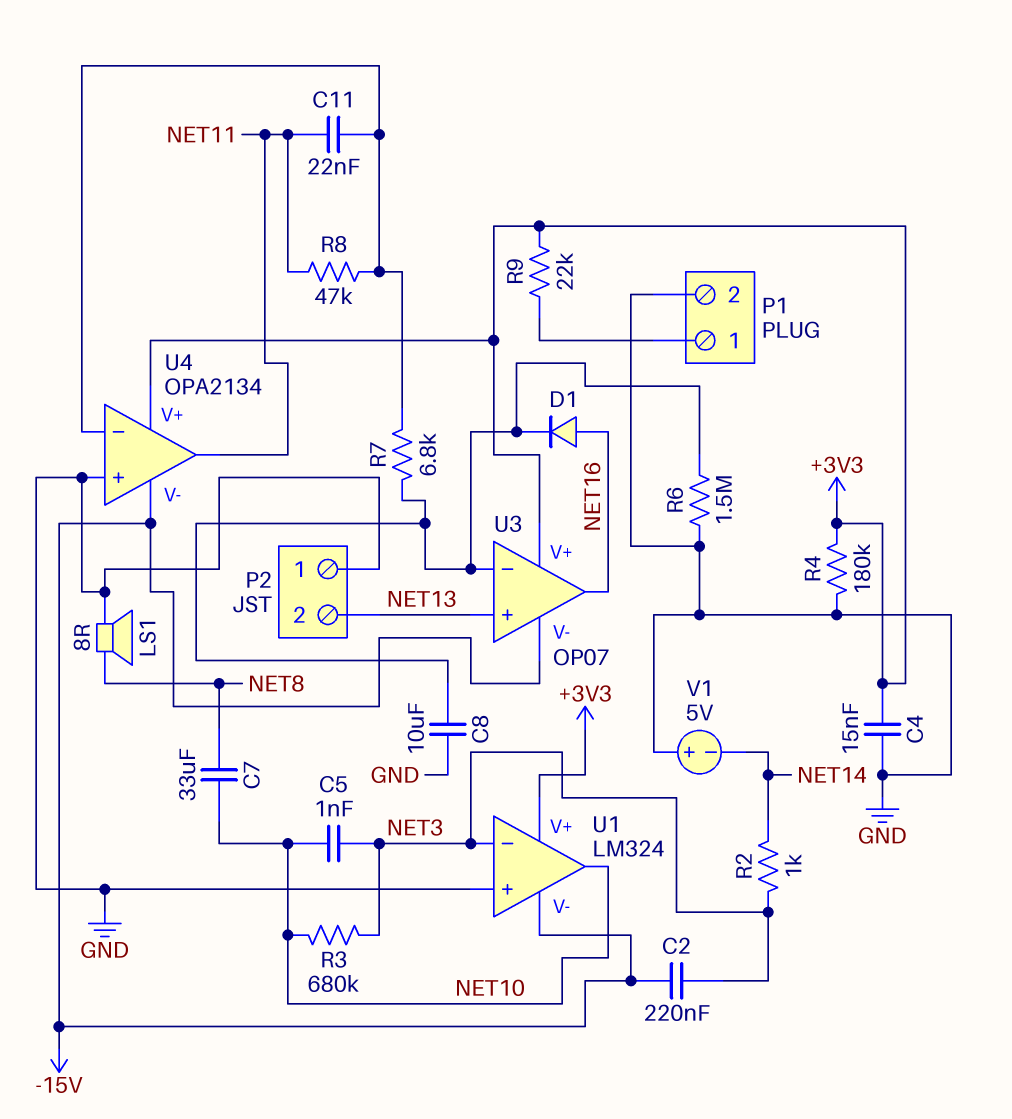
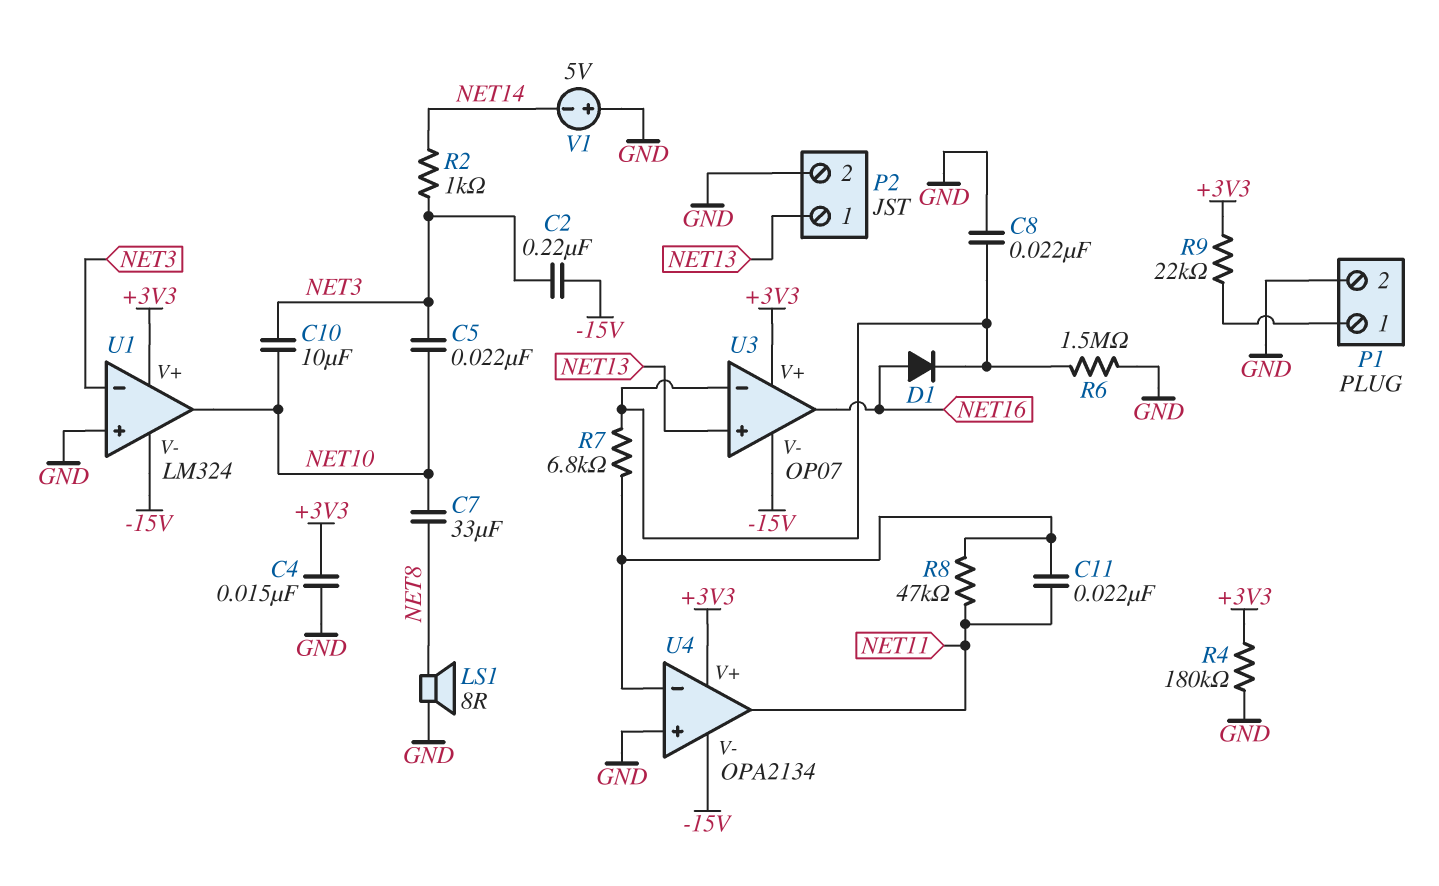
C5: 1nF (NET3, NET10) -> 22nF (NET3, NET10)
C8: 10uF (GND, U3/in-) -> 22nF (GND, U3/in-)
C10: none -> 10uF (NET3, NET10)
P2 pin 1: GND -> NET13
P2 pin 2: NET13 -> GND
R3: 680k (NET3, NET10) -> none

